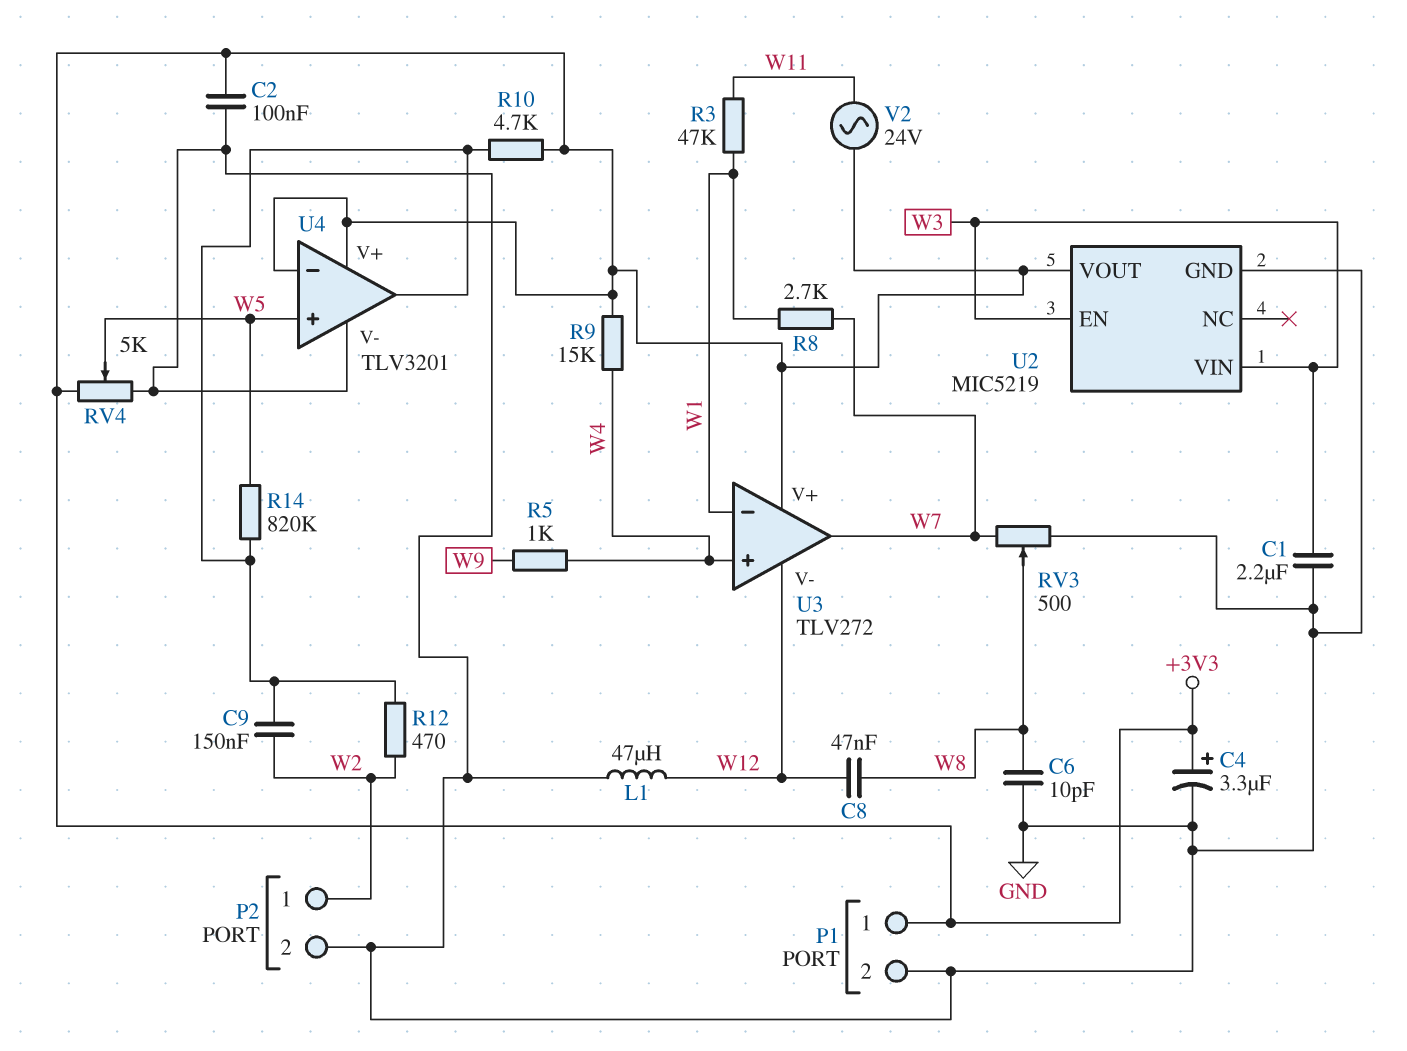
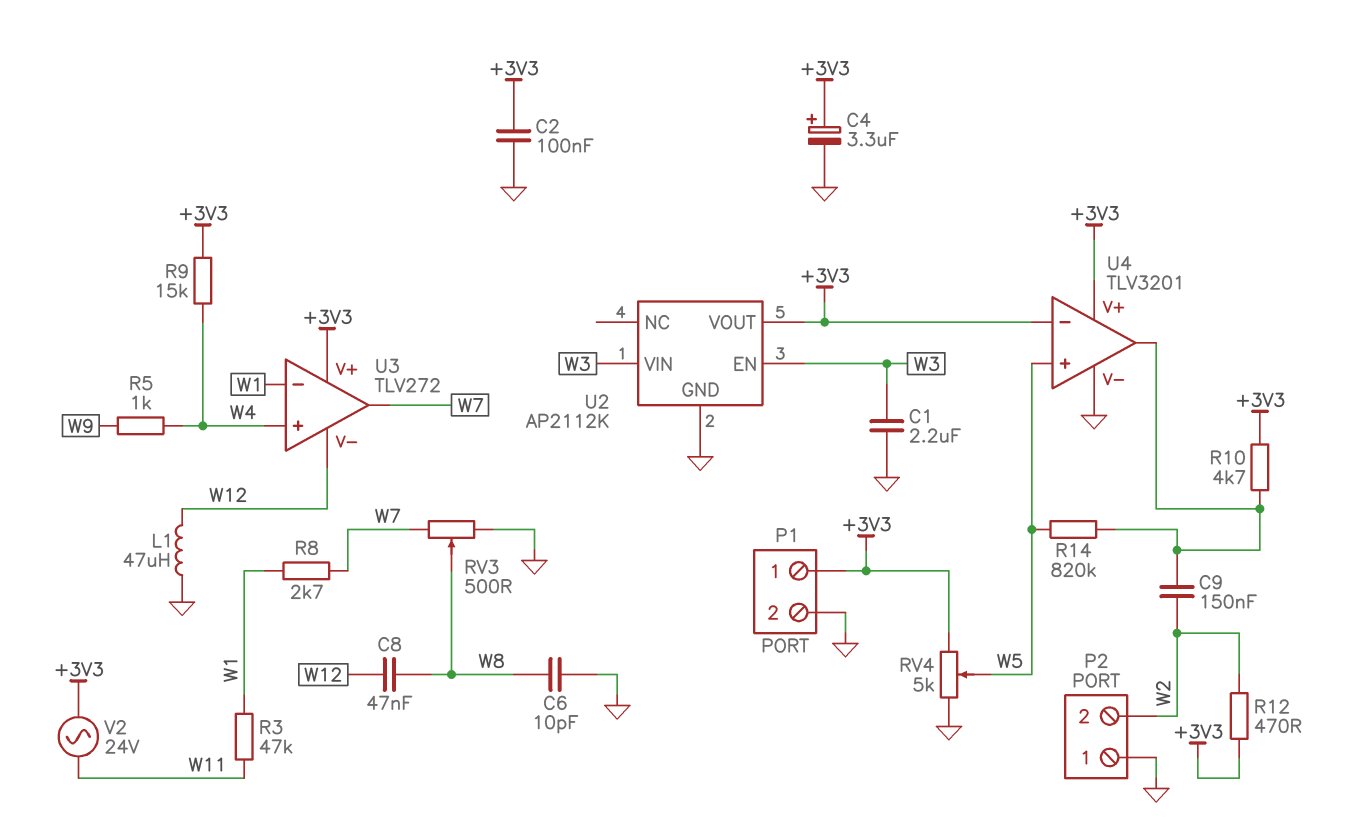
P2 pin 1: W2 -> GND
P2 pin 2: GND -> W2
R12: 470 (U4/out, W2) -> 470 (+3V3, W2)
U2: MIC5219 -> AP2112K

